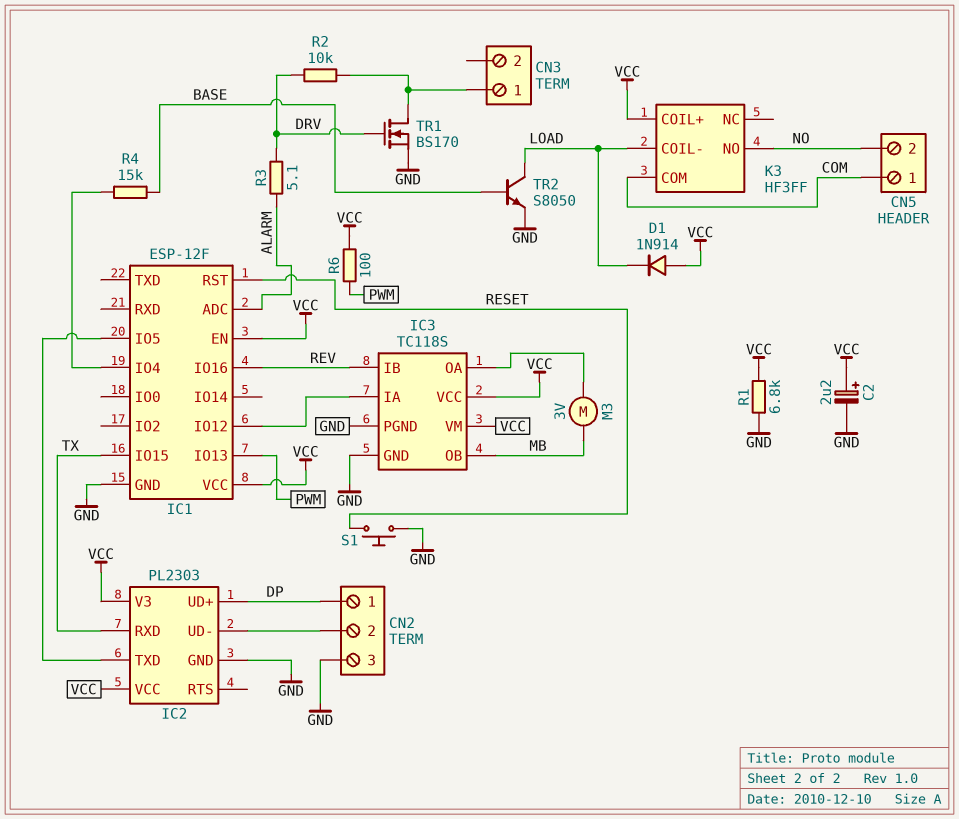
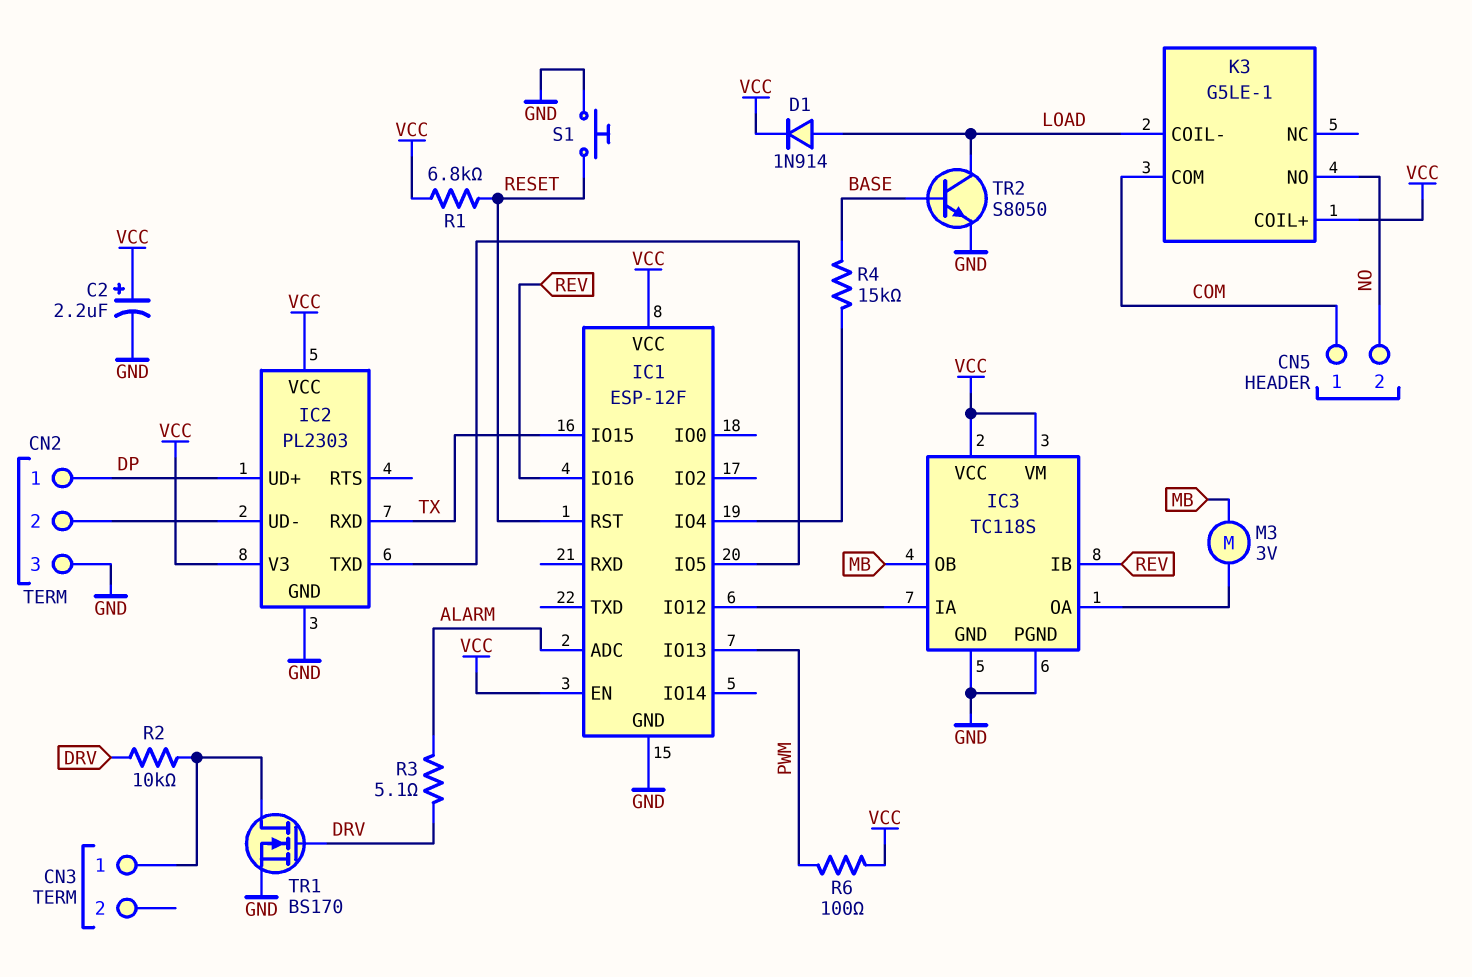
D1: diode 1N914 (A VCC, K LOAD) -> diode 1N914 (A LOAD, K VCC)
K3: HF3FF -> G5LE-1
R1: 6.8k (GND, VCC) -> 6.8k (RESET, VCC)

